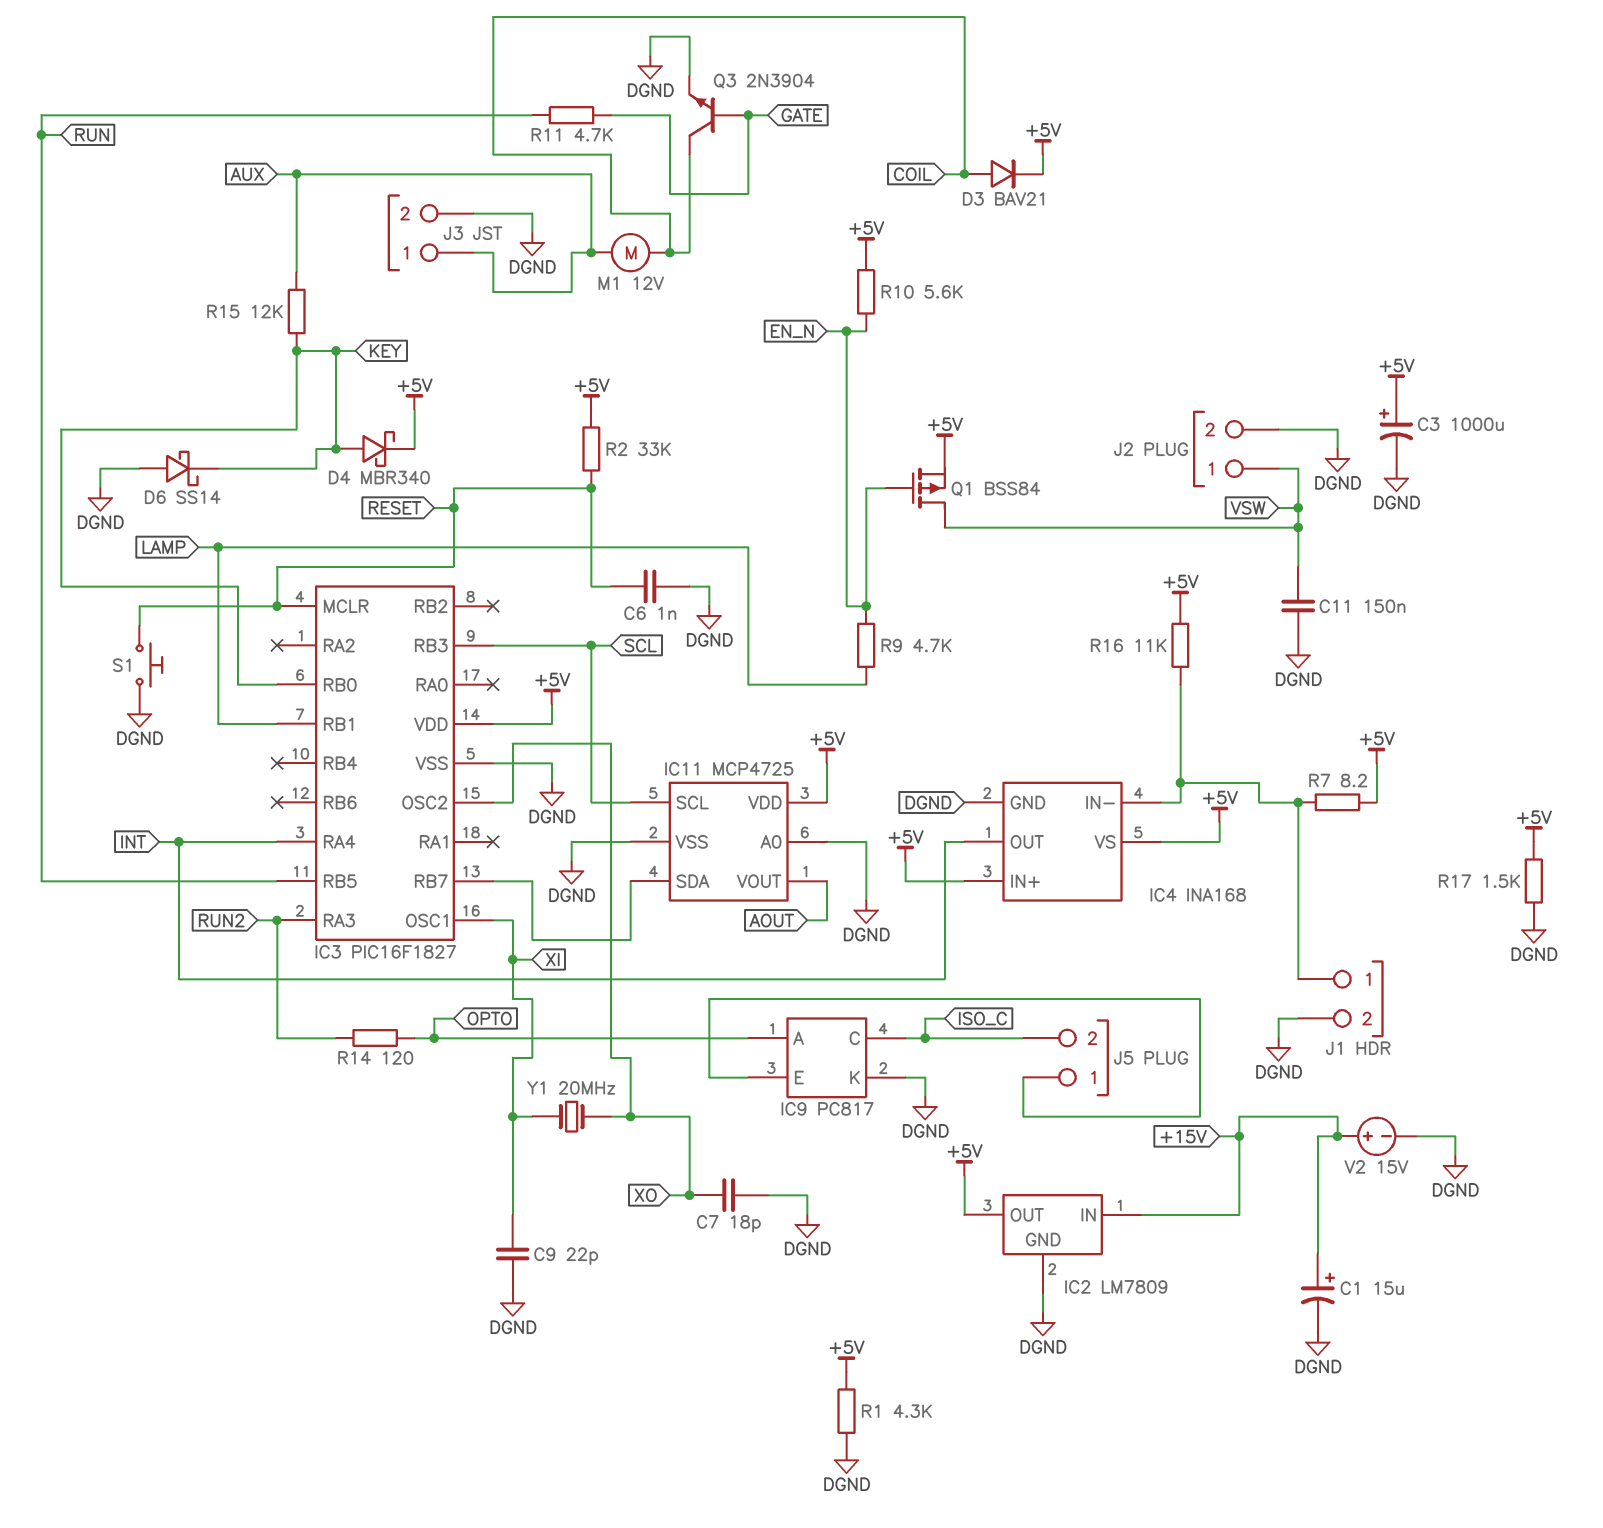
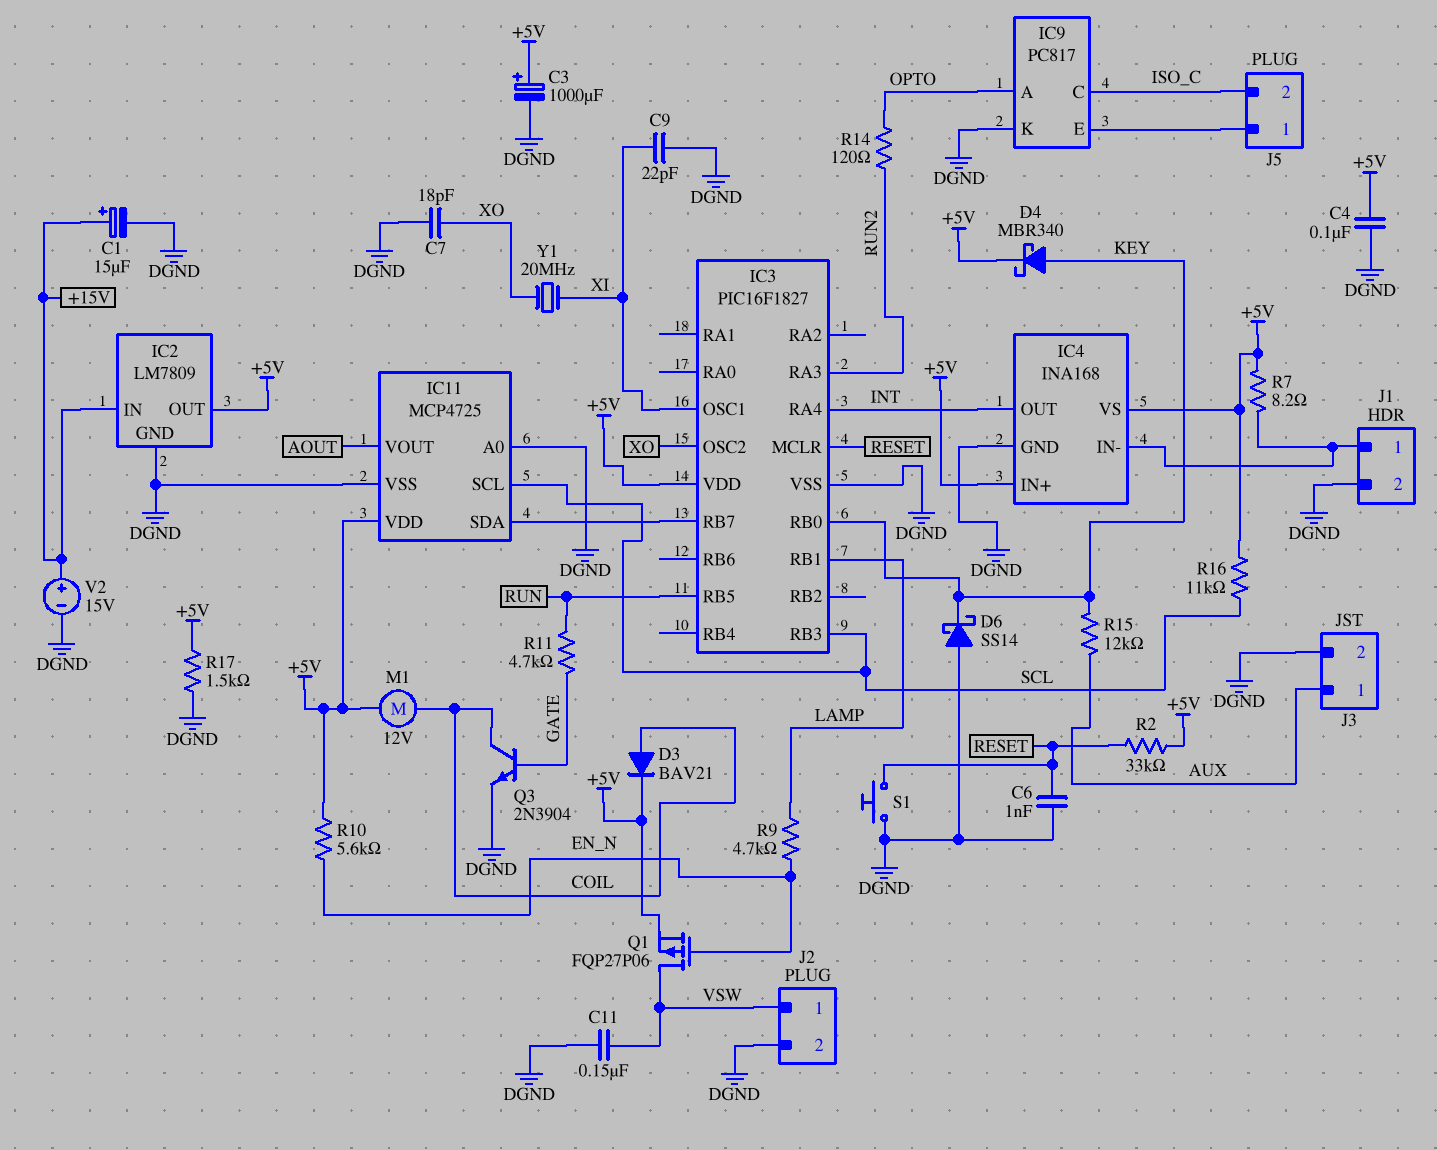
C4: none -> 100nF (+5V, DGND)
M1: motor 12V (AUX, COIL) -> motor 12V (+5V, COIL)
Q1: PMOS BSS84 (G EN_N, D VSW, S +5V) -> PMOS FQP27P06 (G EN_N, D VSW, S +5V)
R1: 4.3k (+5V, DGND) -> none
R16: 11k (+5V, IC4/IN-) -> 11k (+5V, SCL)

